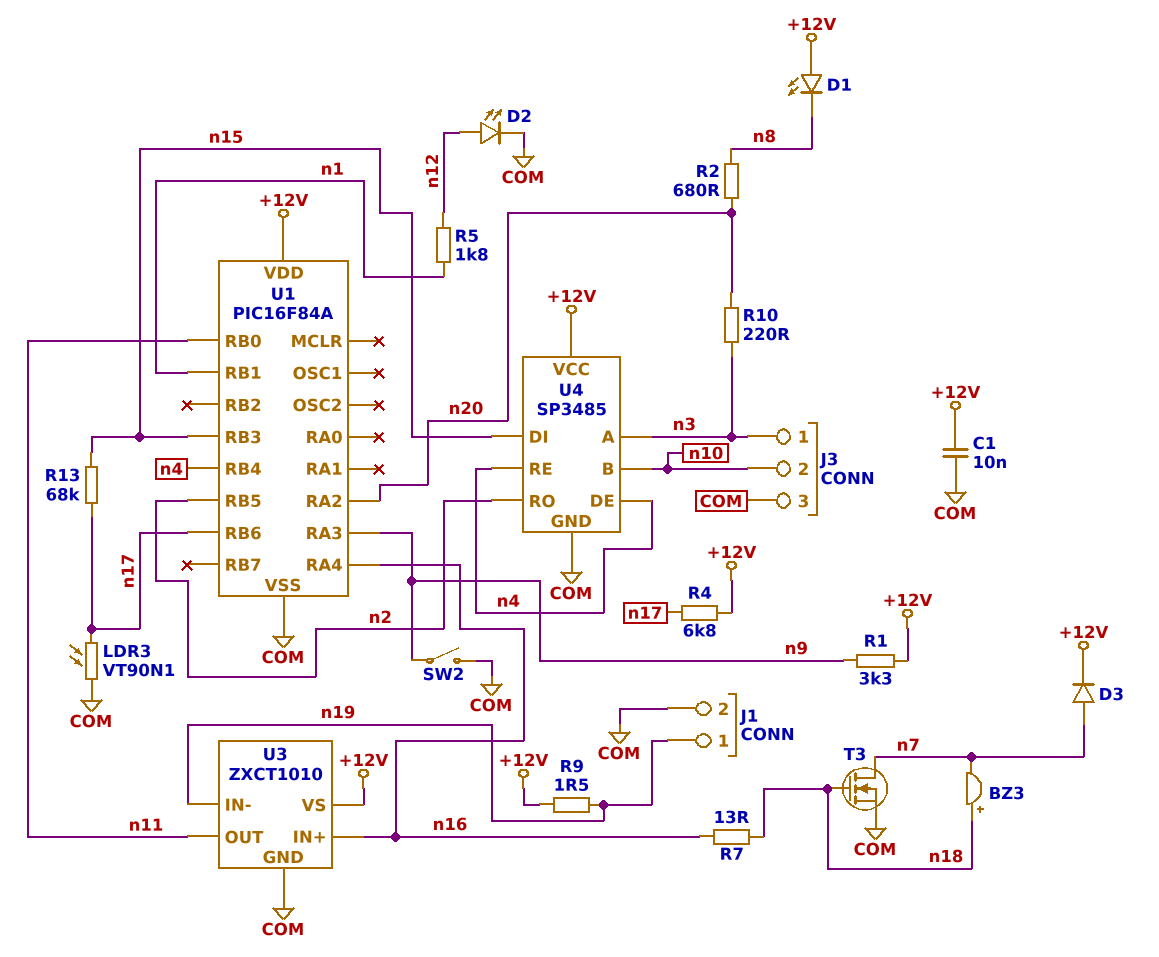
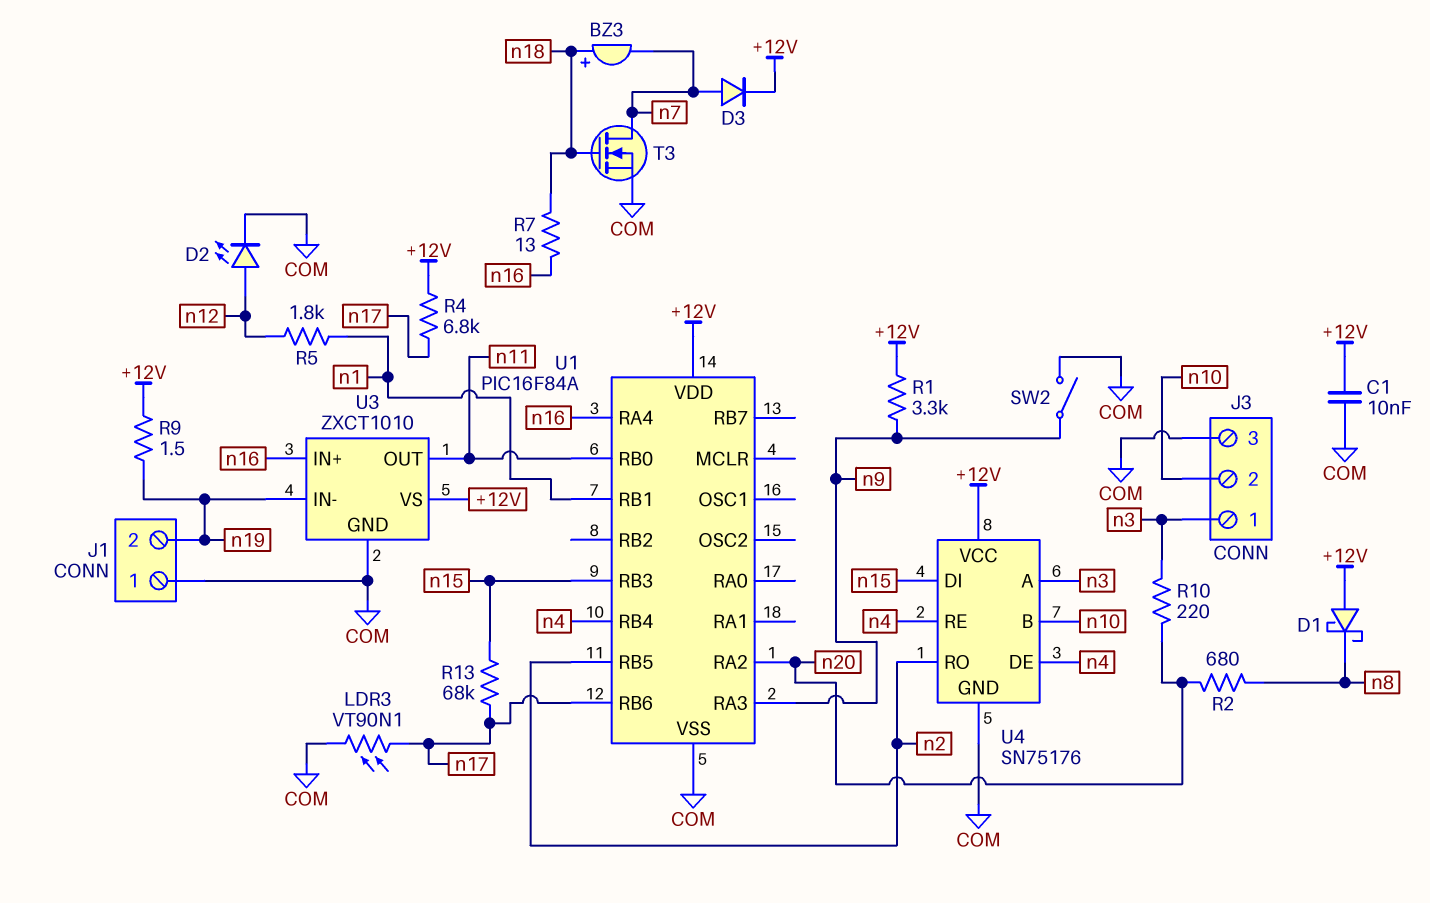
D1: LED (A +12V, K n8) -> schottky (A +12V, K n8)
J1 pin 1: n19 -> COM
J1 pin 2: COM -> n19
U4: SP3485 -> SN75176

